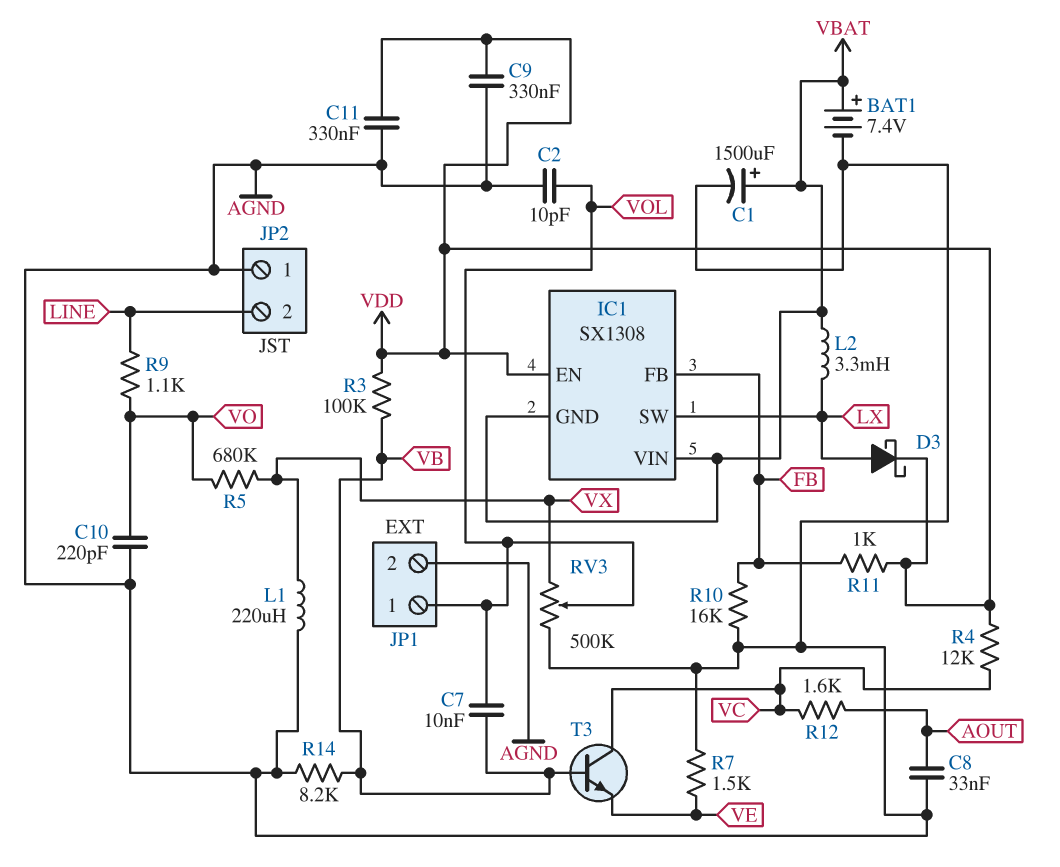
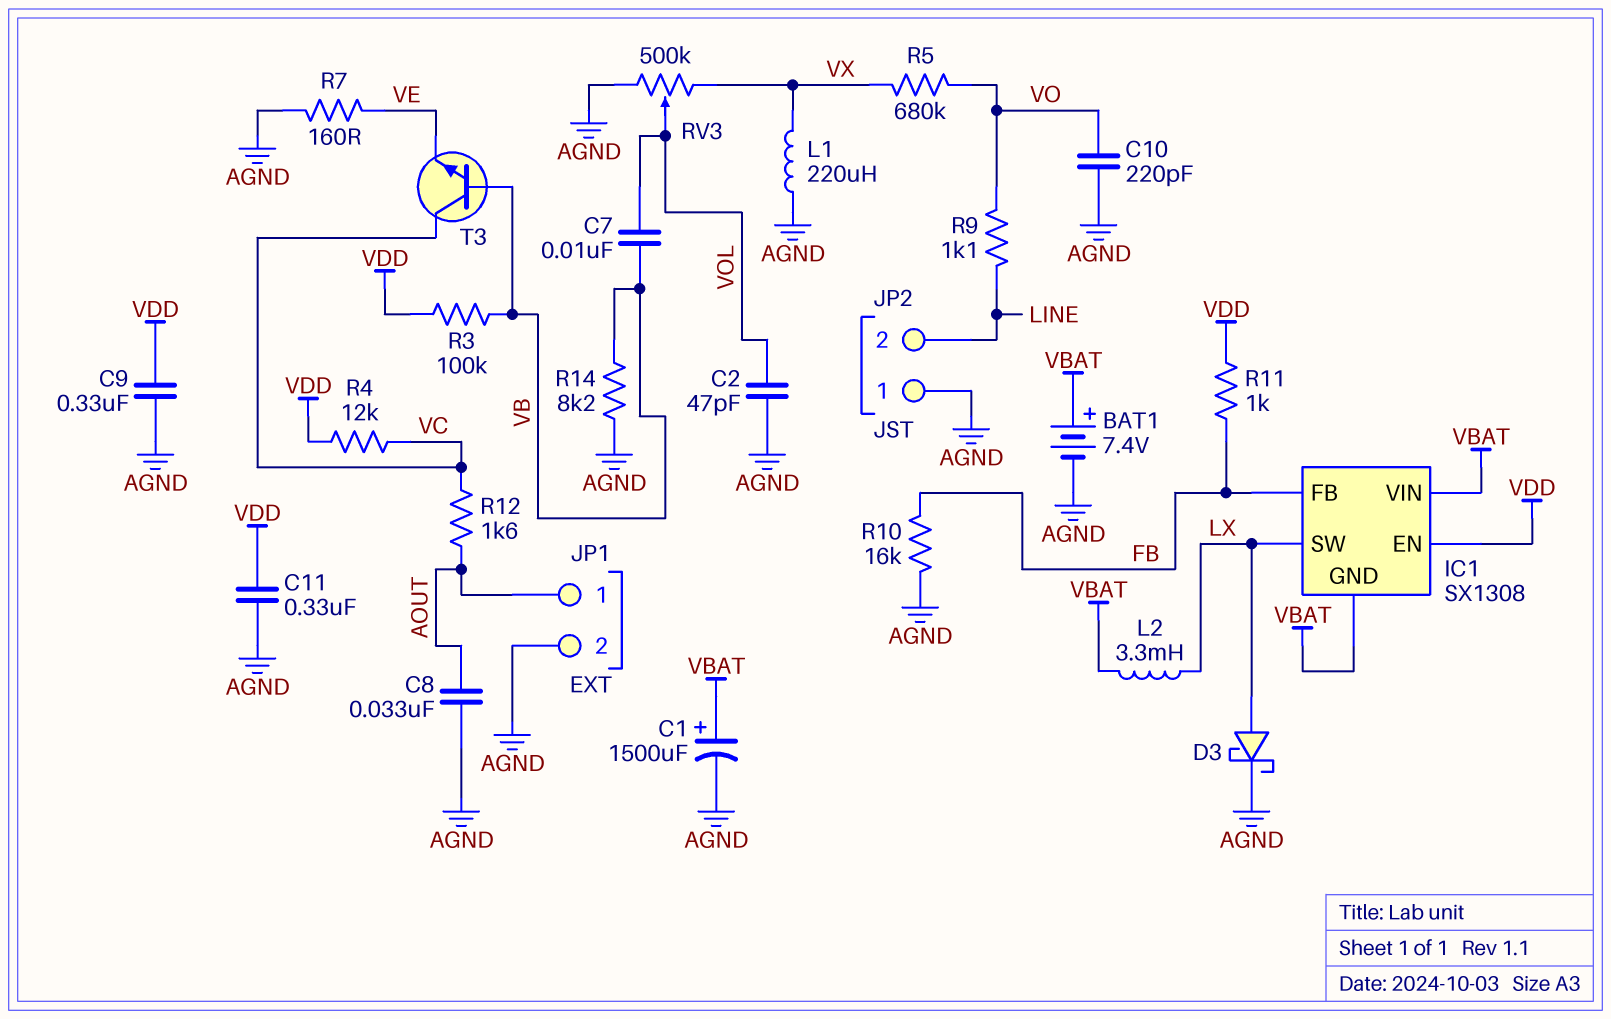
C2: 10pF (AGND, VOL) -> 47pF (AGND, VOL)
D3: schottky (A LX, K VDD) -> schottky (A LX, K AGND)
JP1 pin 1: VOL -> AOUT
R7: 1.5k (AGND, VE) -> 160 (AGND, VE)

